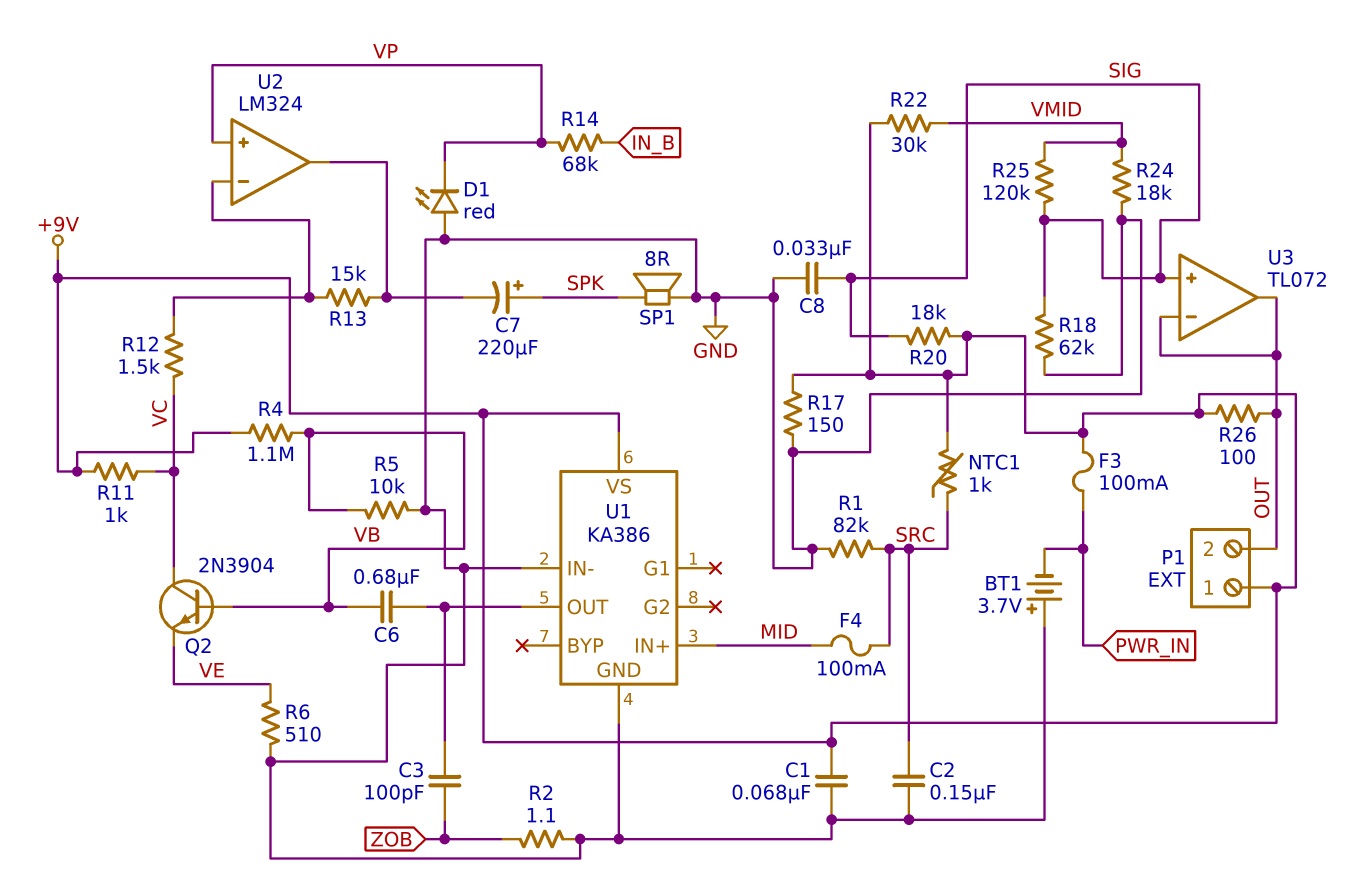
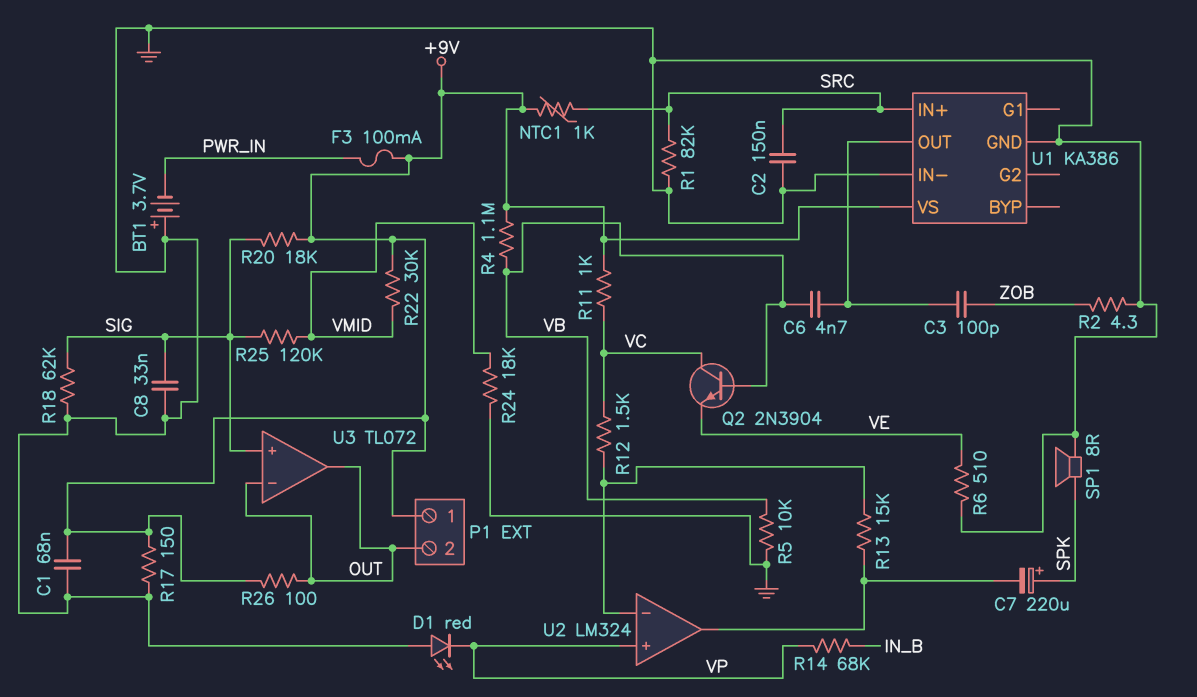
C6: 680nF (U1/OUT, VB) -> 4.7nF (U1/OUT, VB)
F4: 100mA (MID, SRC) -> none
R2: 1.1 (GND, ZOB) -> 4.3 (GND, ZOB)
U1 pin IN+: MID -> SRC

